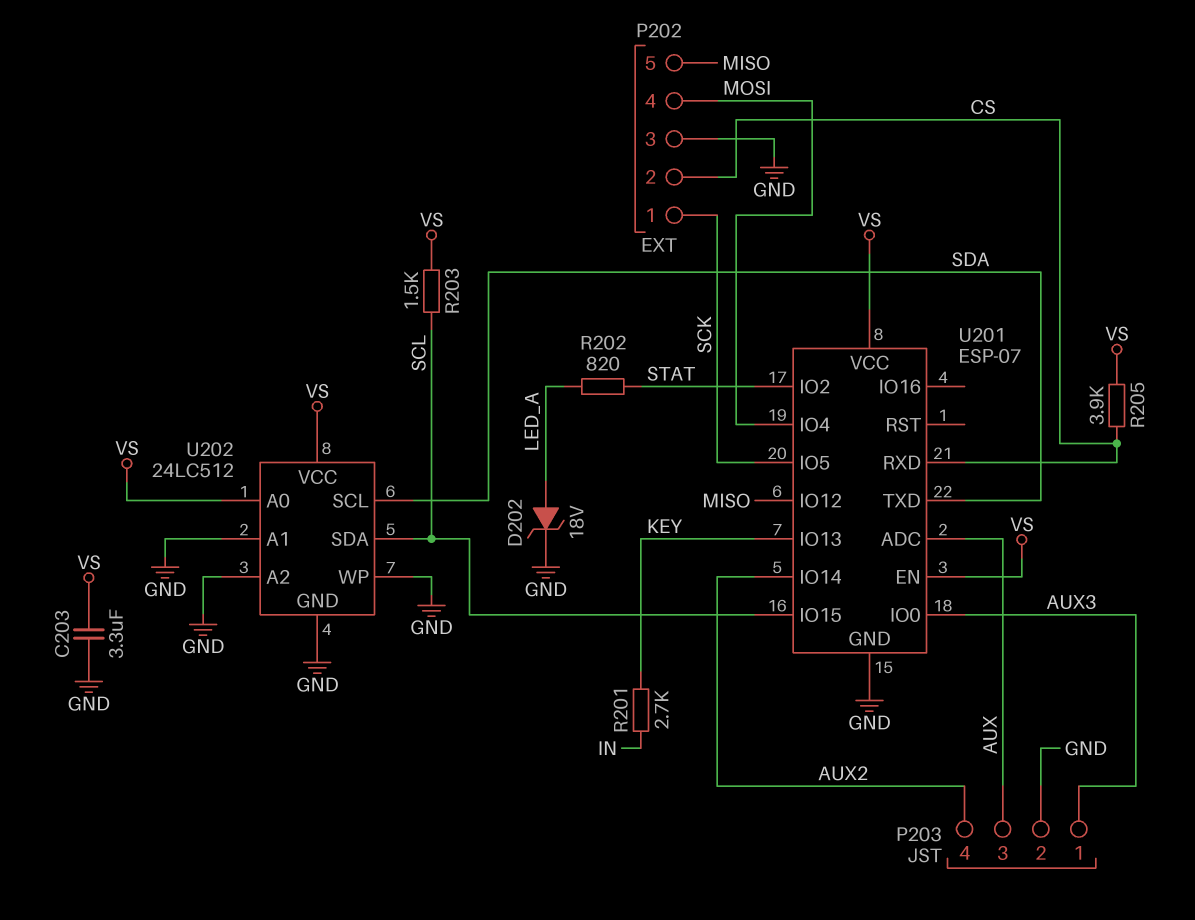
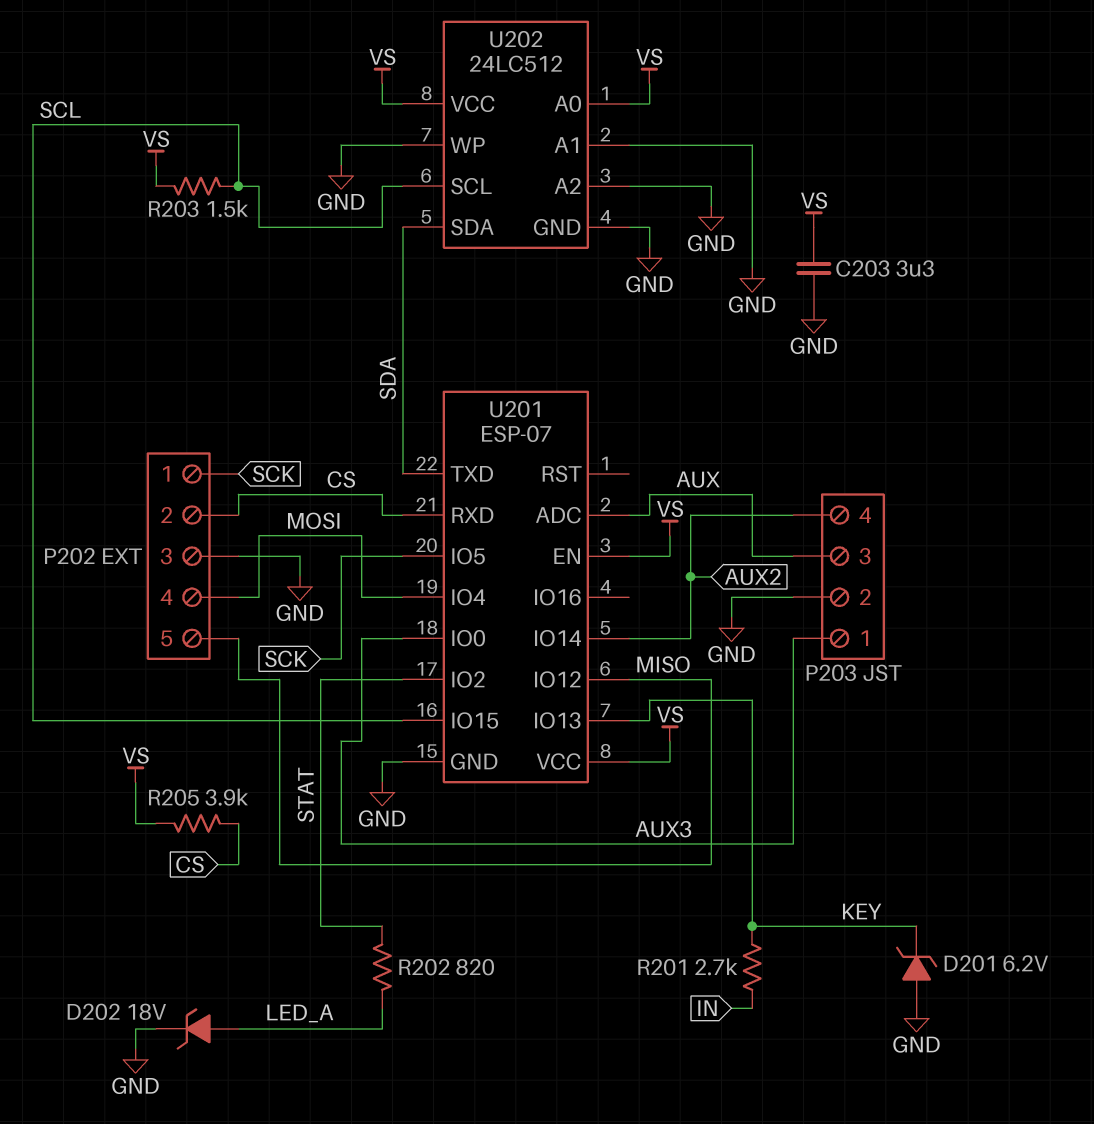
D201: none -> zener 6.2V (A GND, K KEY)
U202 pin SCL: SDA -> SCL
U202 pin SDA: SCL -> SDA

